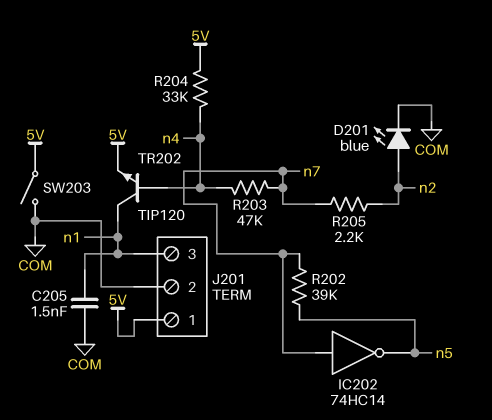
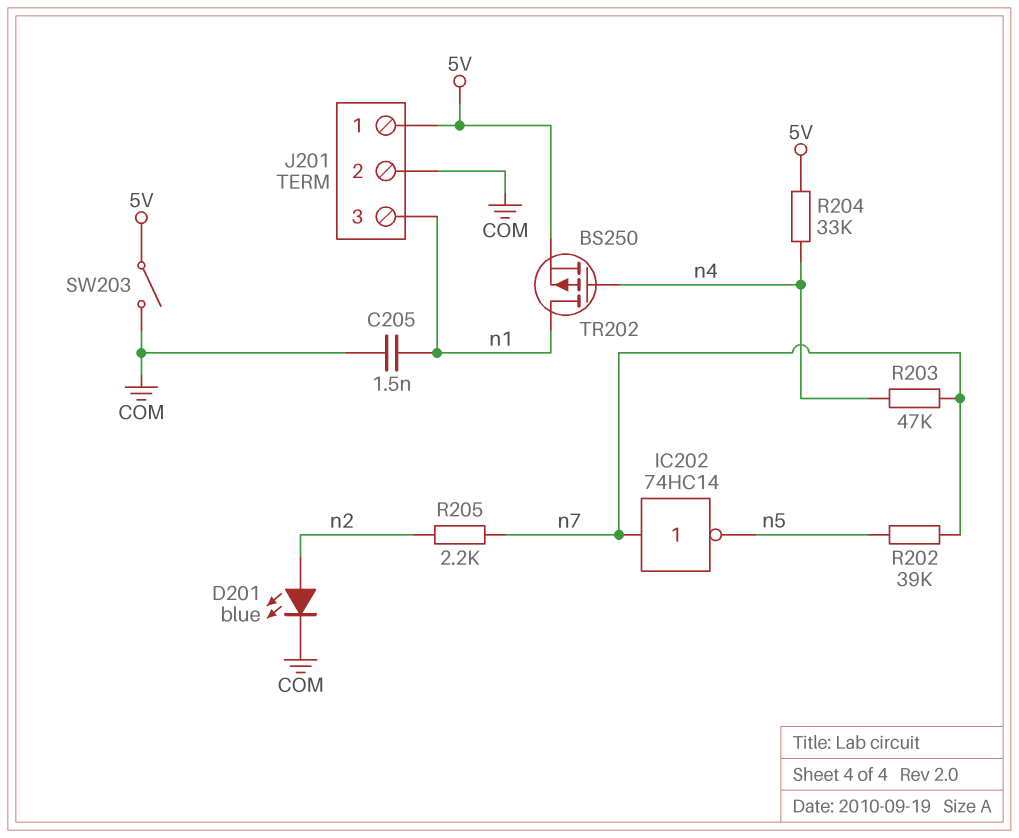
TR202: NPN TIP120 (B n4, C n1, E 5V) -> PMOS BS250 (G n4, D n1, S 5V)

